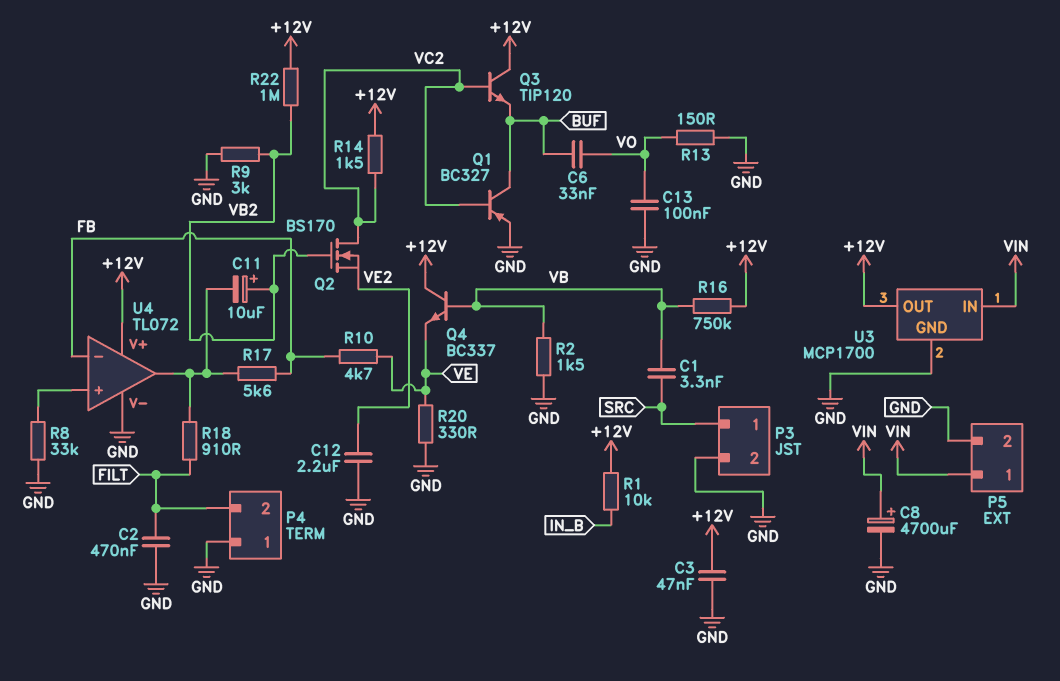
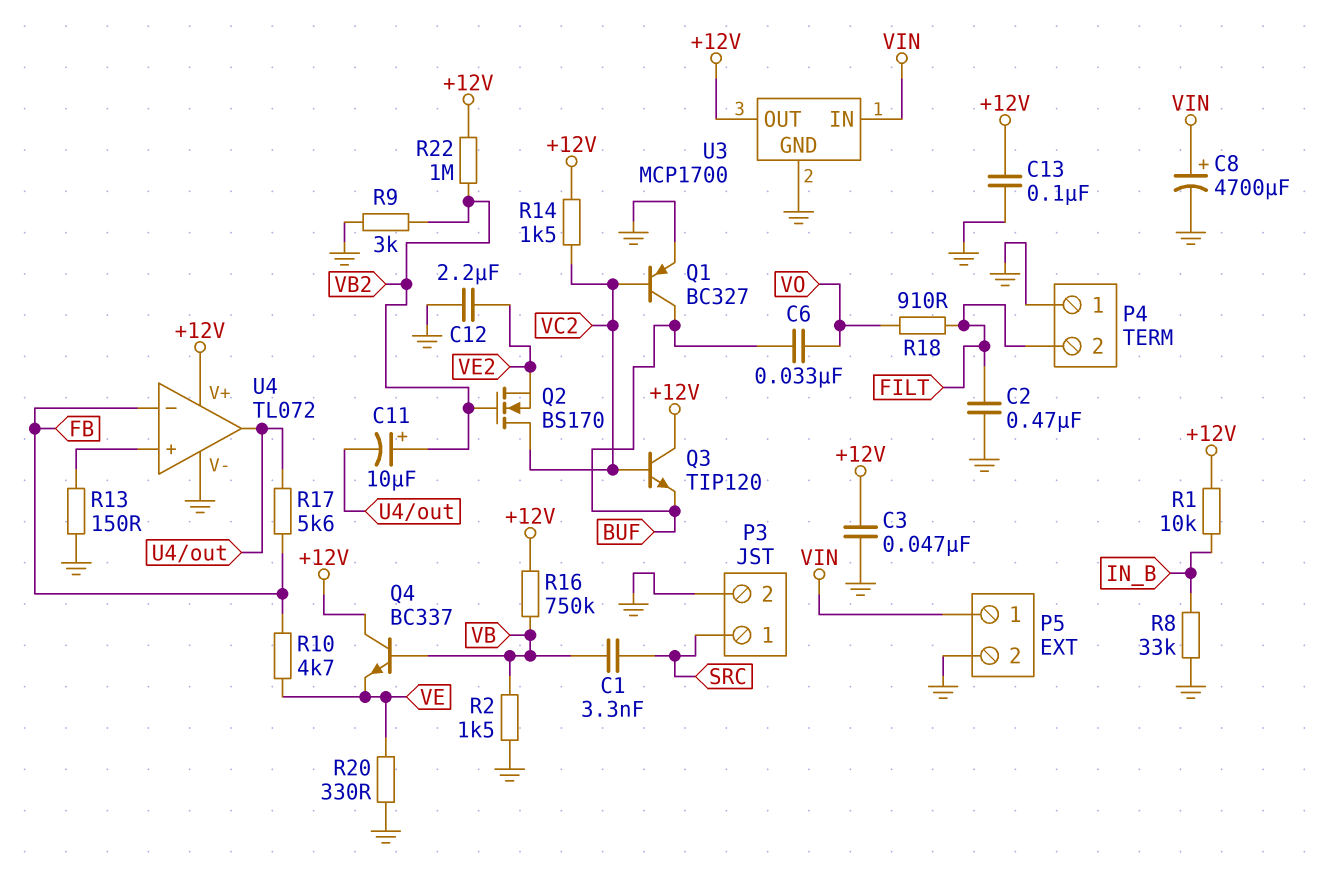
C13: 100nF (GND, VO) -> 100nF (+12V, GND)
R8: 33k (GND, U4/in+) -> 33k (GND, IN_B)
R13: 150 (GND, VO) -> 150 (GND, U4/in+)
R18: 910 (FILT, U4/out) -> 910 (FILT, VO)

